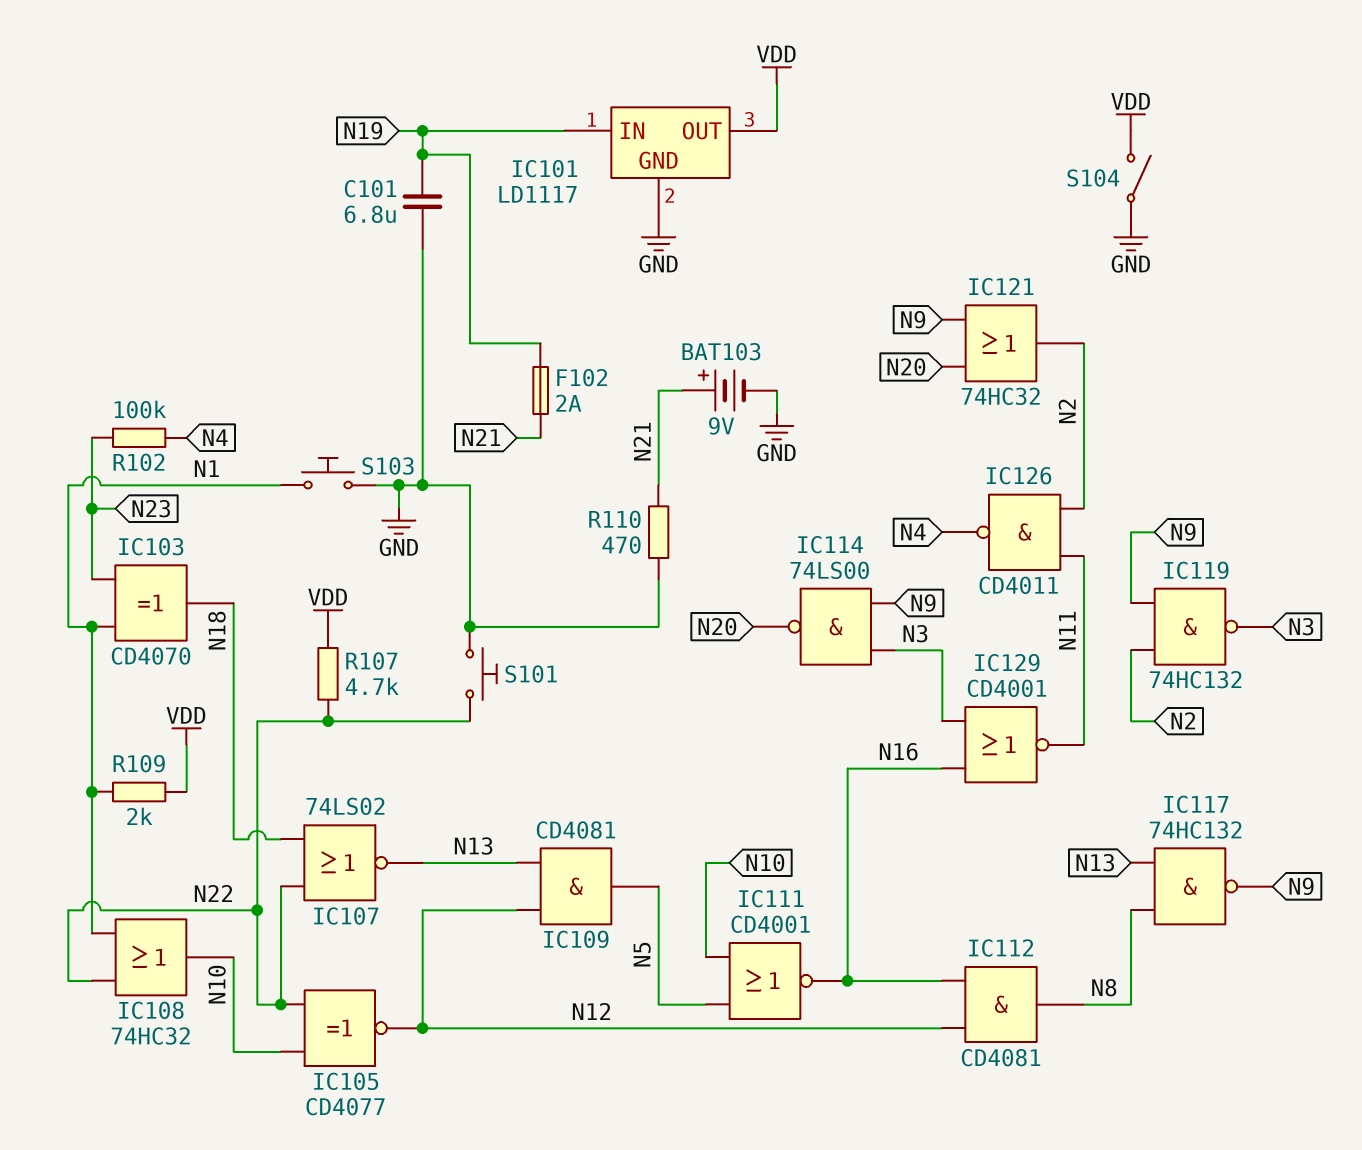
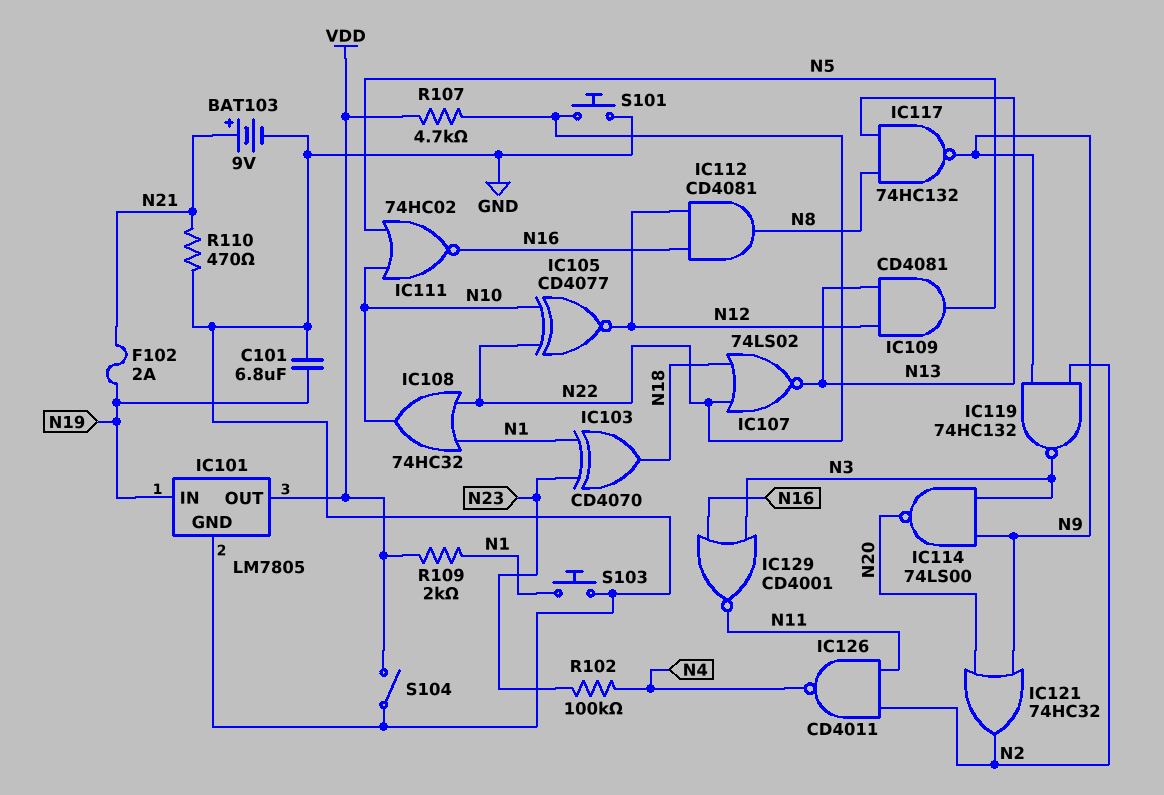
IC101: LD1117 -> LM7805
IC111: NOR CD4001 (in N5, in N10, out N16) -> NOR 74HC02 (in N5, in N10, out N16)

